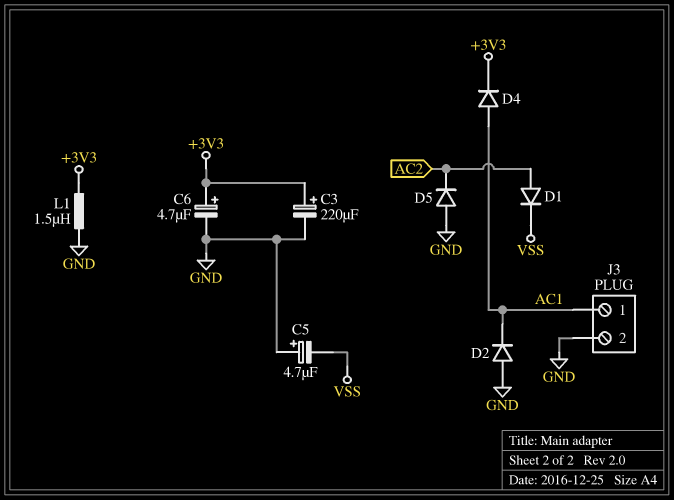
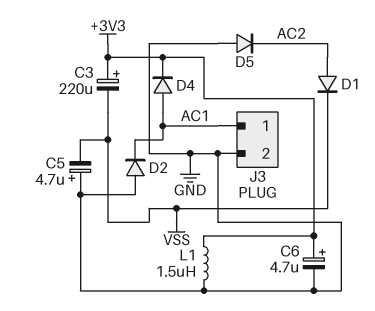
C3: 220uF (plus +3V3, minus GND) -> 220uF (plus +3V3, minus VSS)

